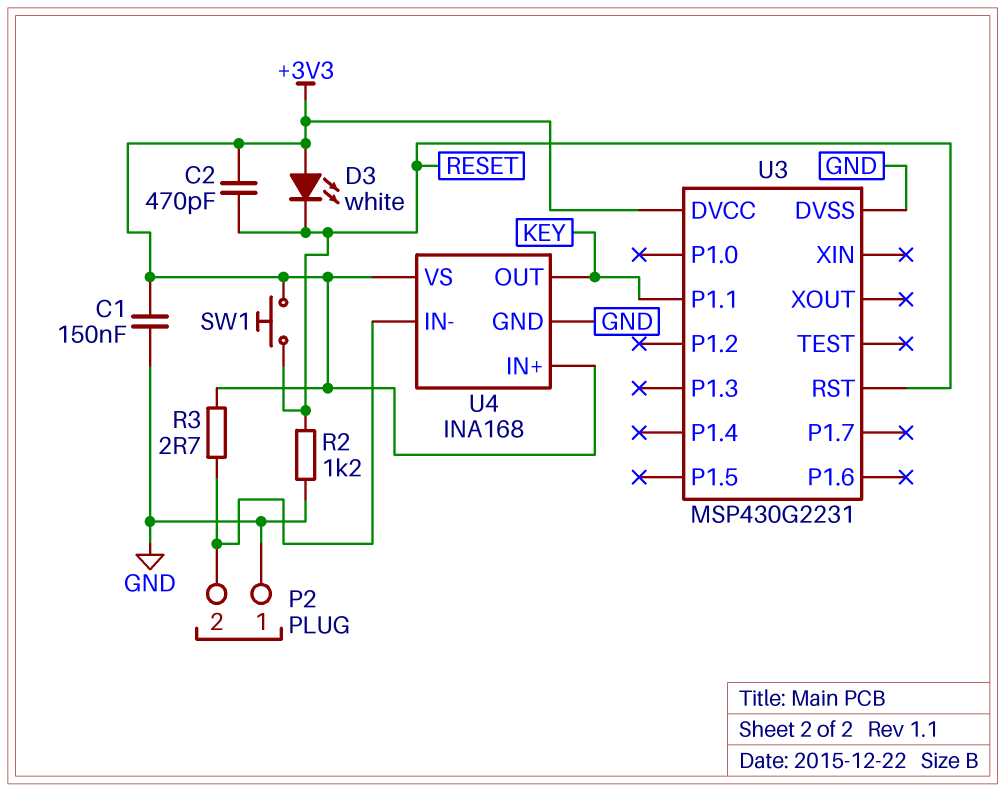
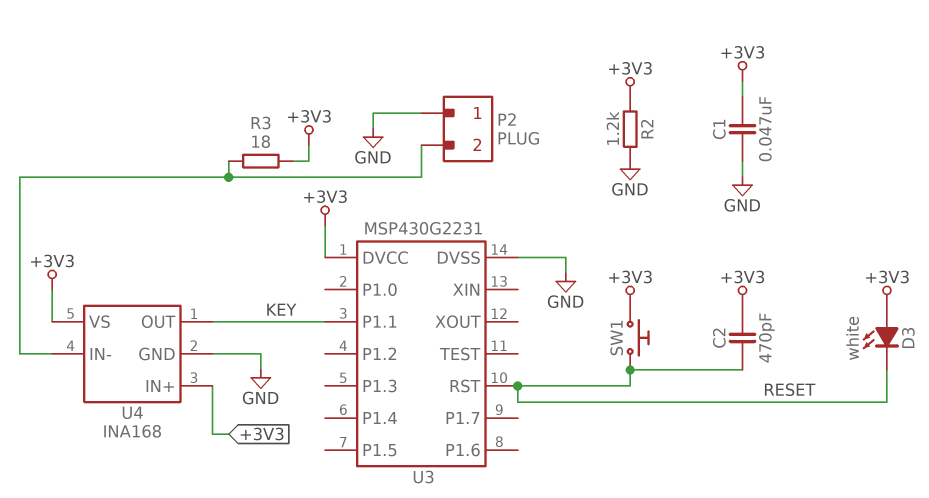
C1: 150nF (+3V3, GND) -> 47nF (+3V3, GND)
R2: 1.2k (GND, RESET) -> 1.2k (+3V3, GND)
R3: 2.7 (+3V3, P2/2) -> 18 (+3V3, P2/2)

